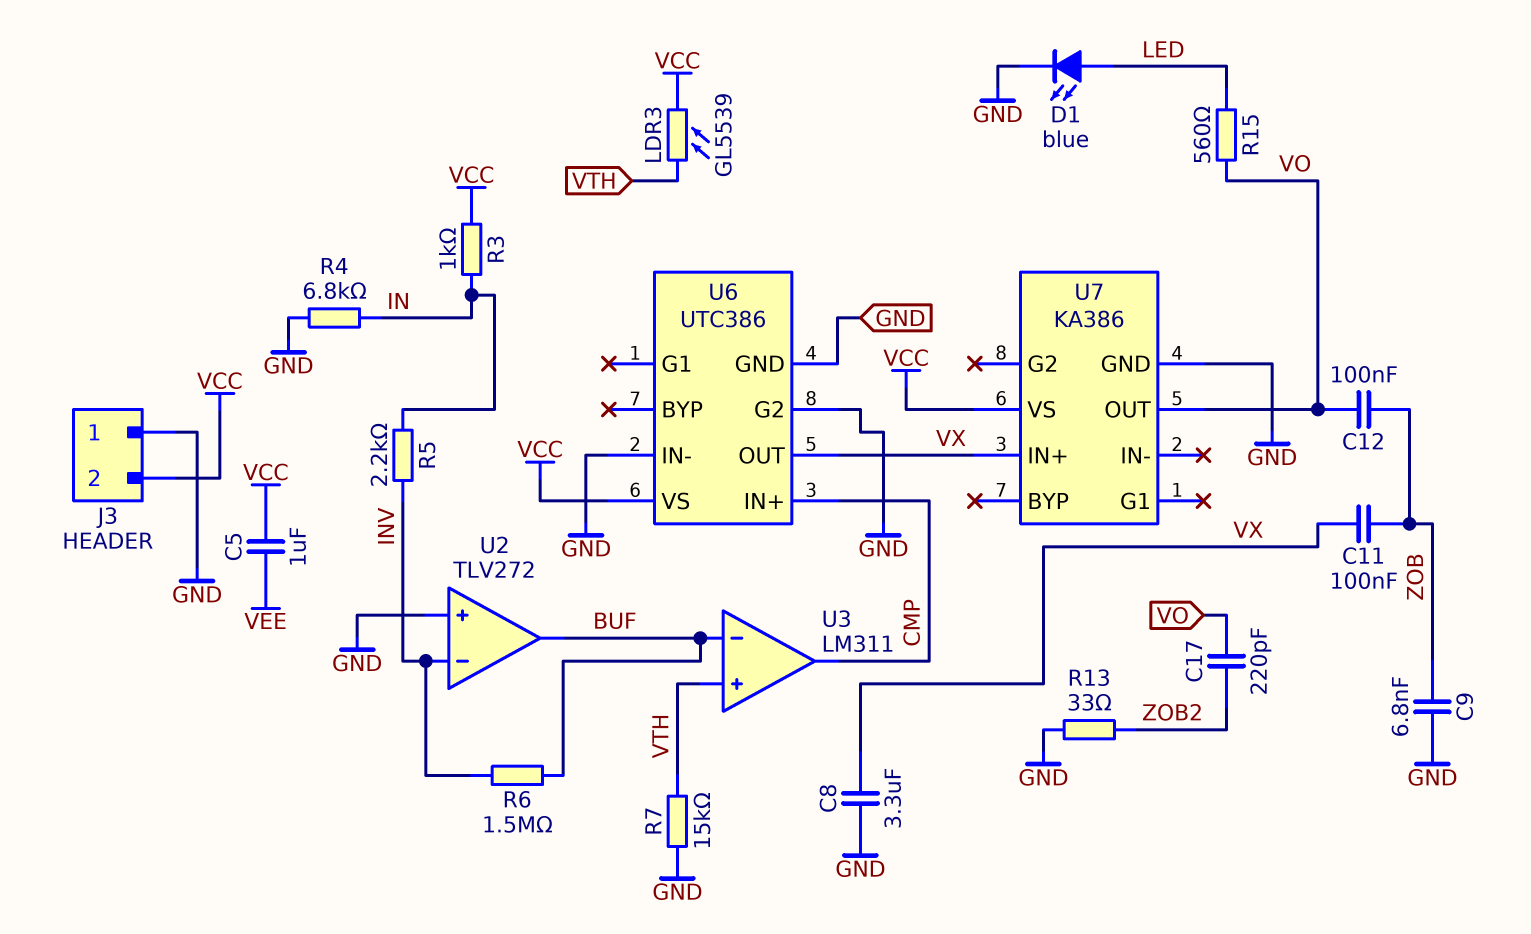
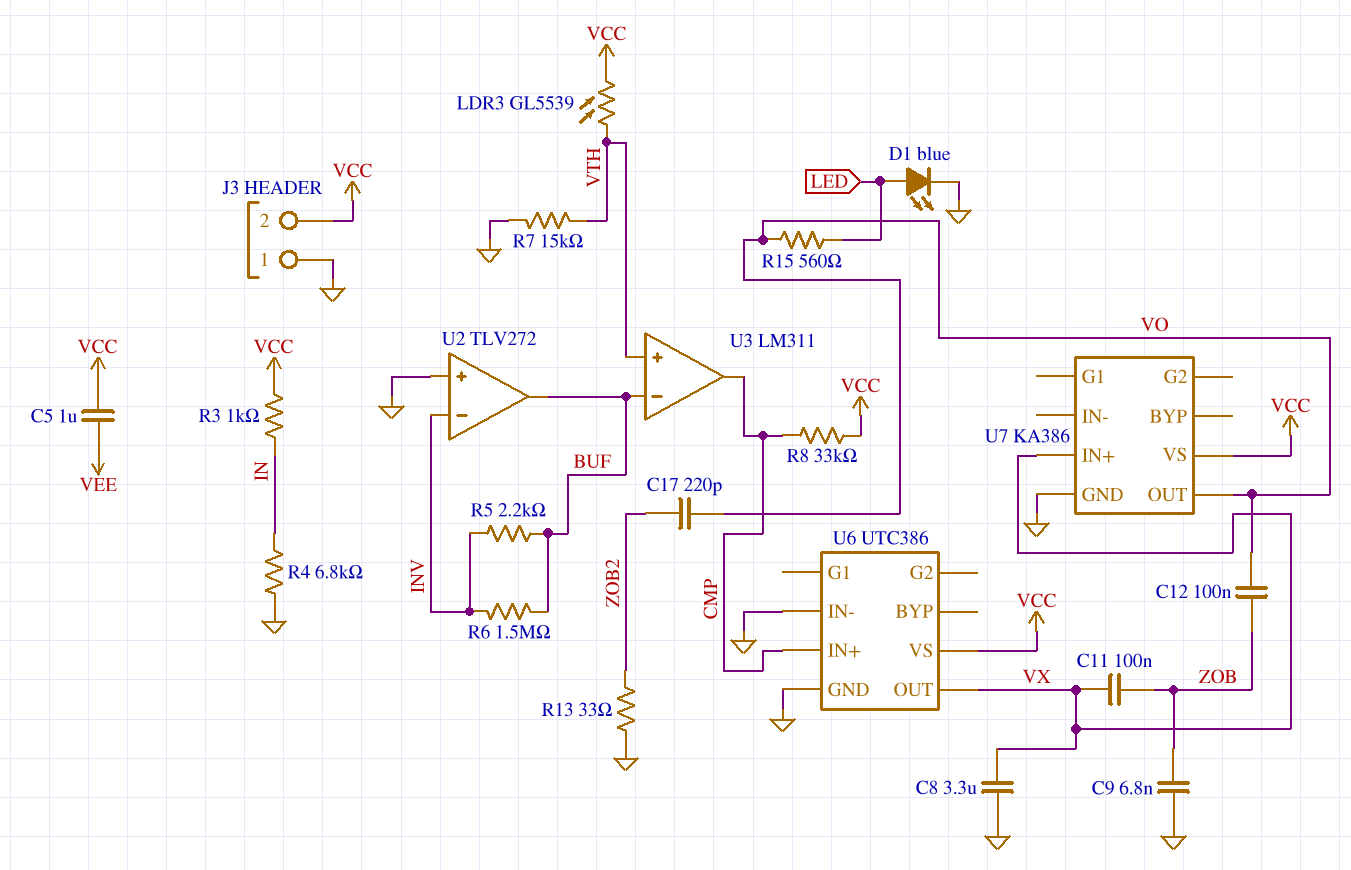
R5: 2.2k (IN, INV) -> 2.2k (BUF, INV)
R8: none -> 33k (CMP, VCC)
U6 pin G2: GND -> none

